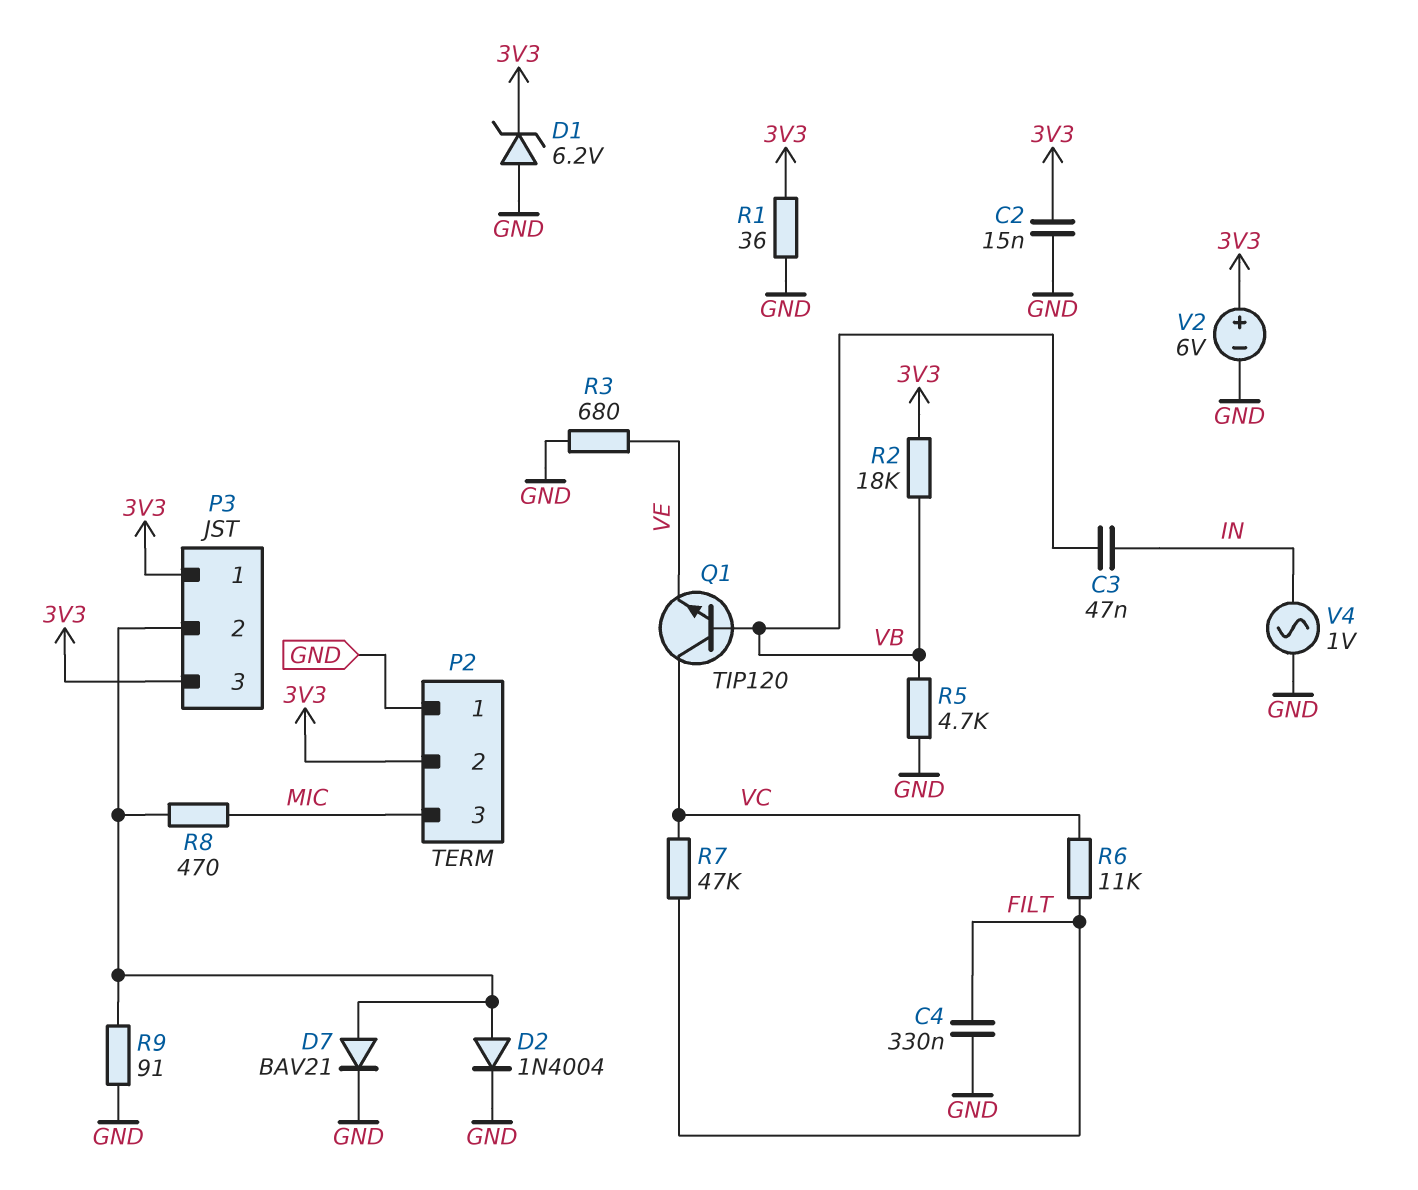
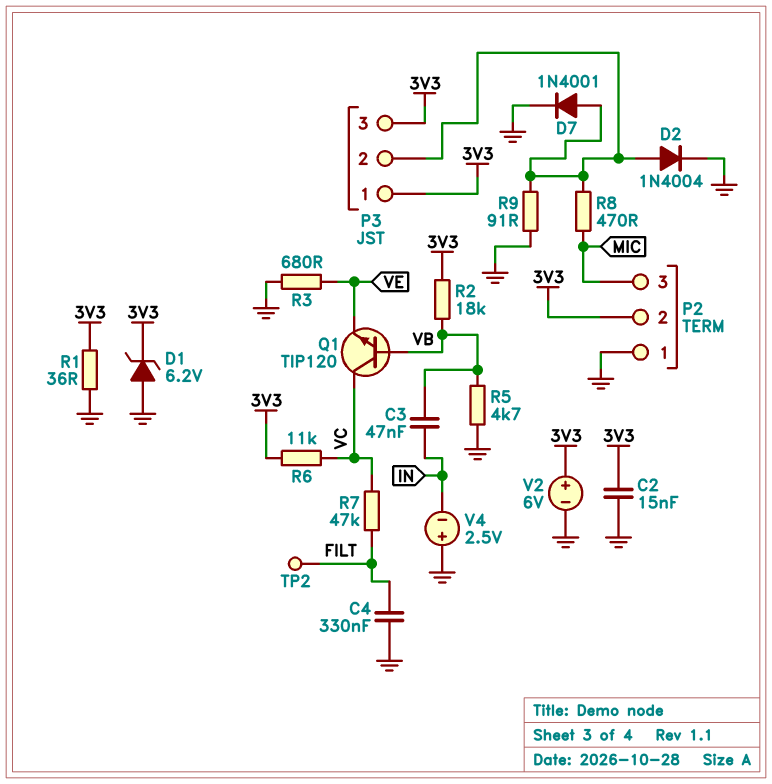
D7: diode BAV21 (A P3/2, K GND) -> diode 1N4001 (A P3/2, K GND)
R6: 11k (FILT, VC) -> 11k (3V3, VC)
TP2: none -> test point (FILT)
V4: AC 1V (GND, IN) -> 2.5V (plus GND, minus IN)

